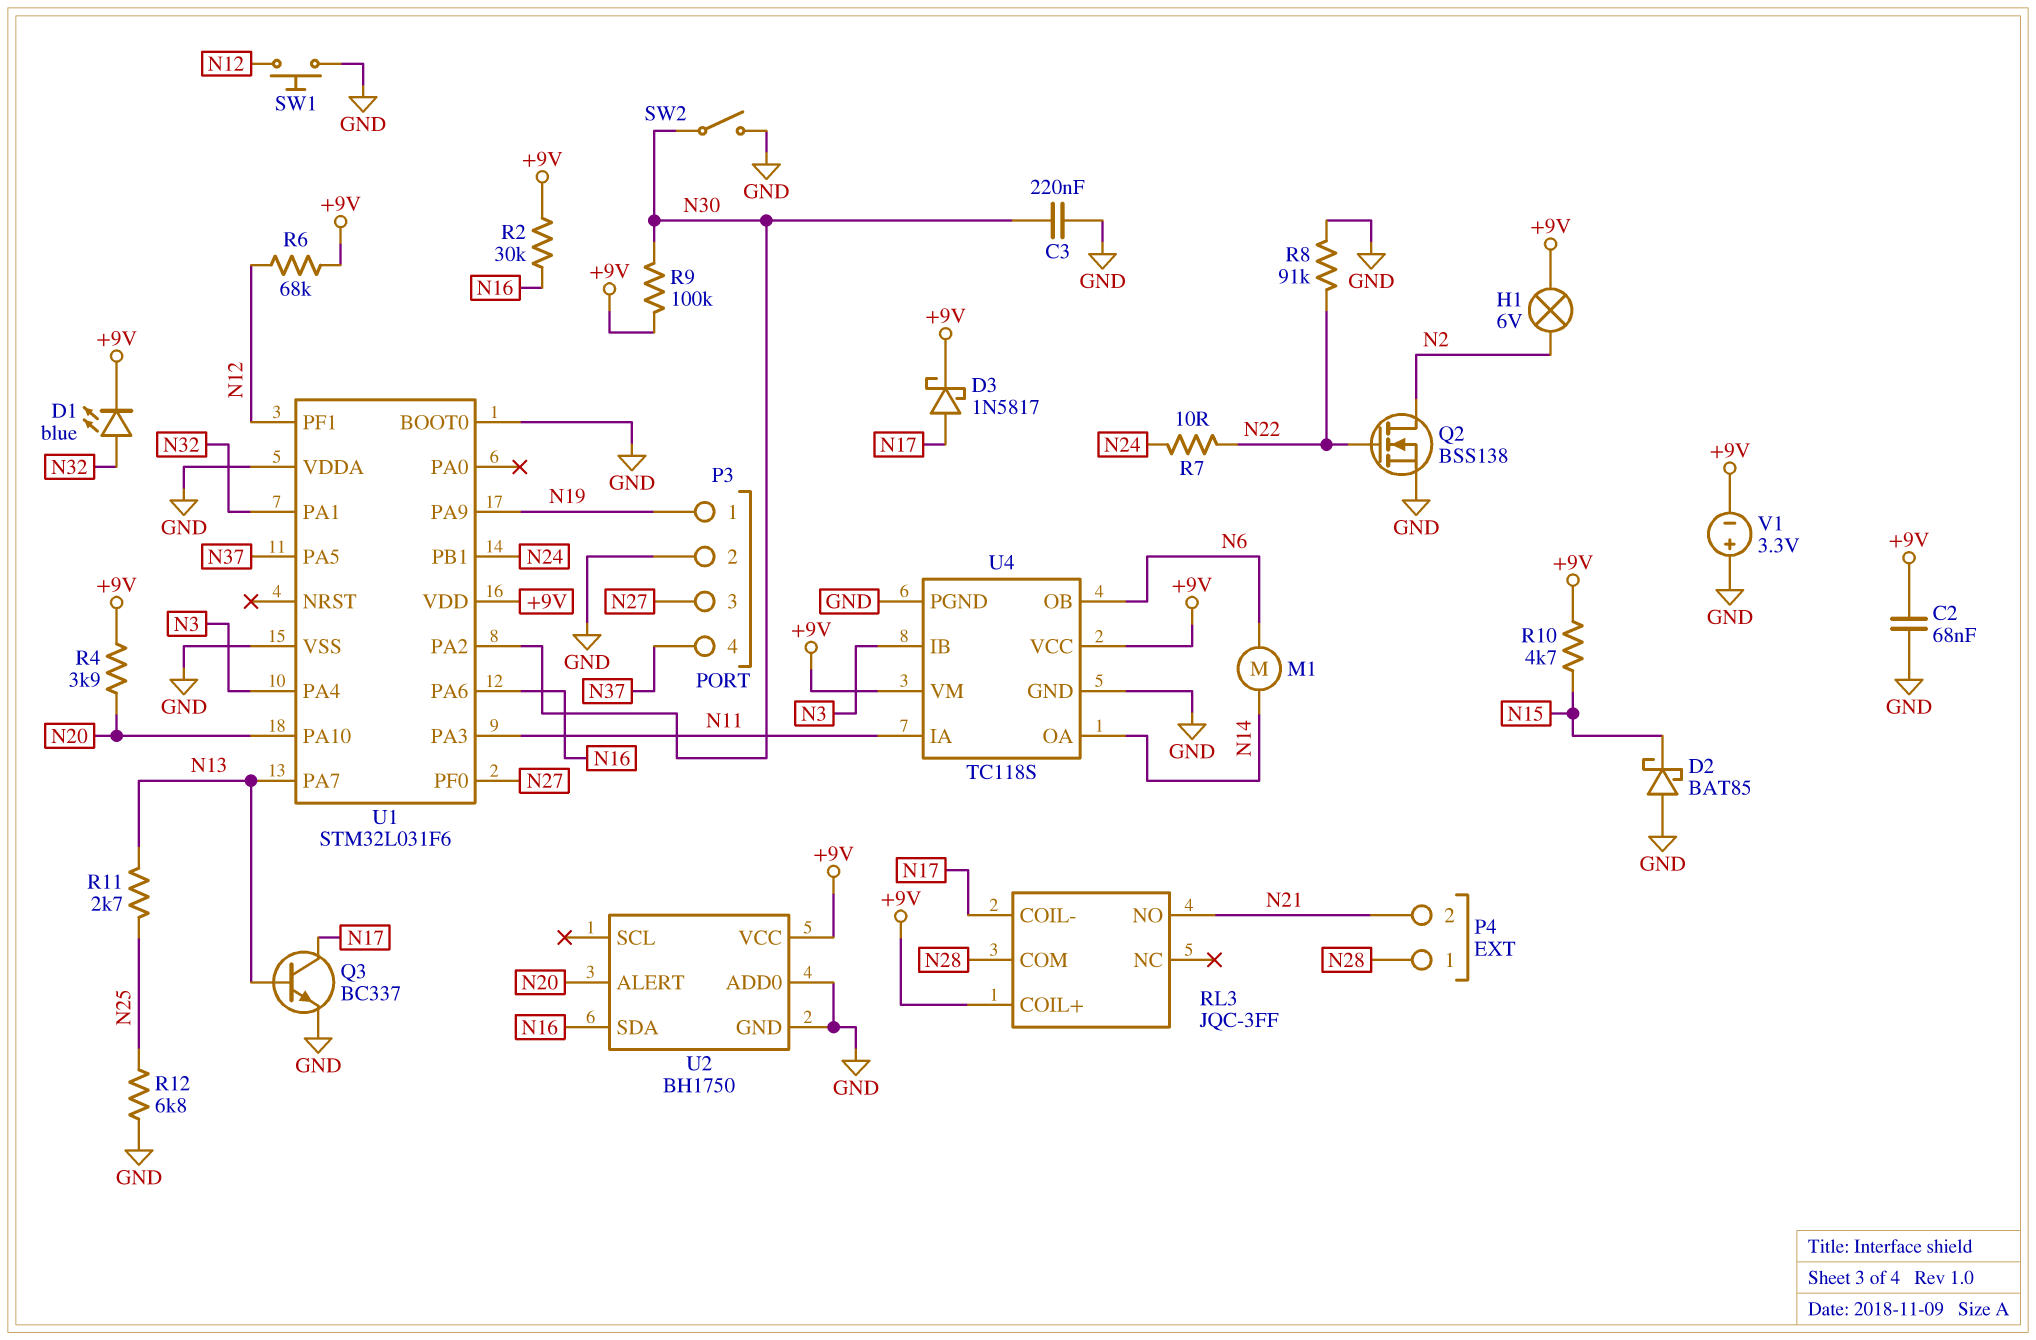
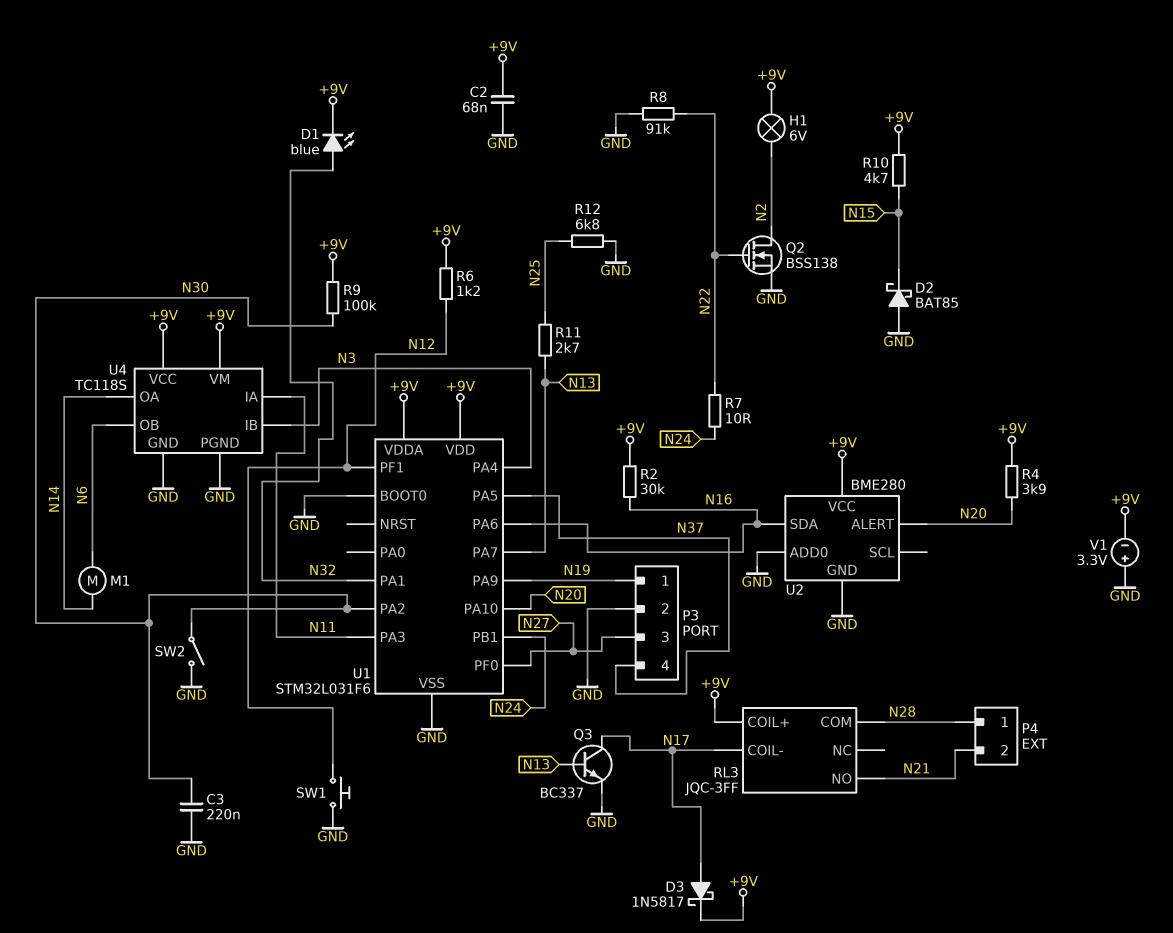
R6: 68k (+9V, N12) -> 1.2k (+9V, N12)
U1 pin VDDA: GND -> +9V
U2: BH1750 -> BME280

